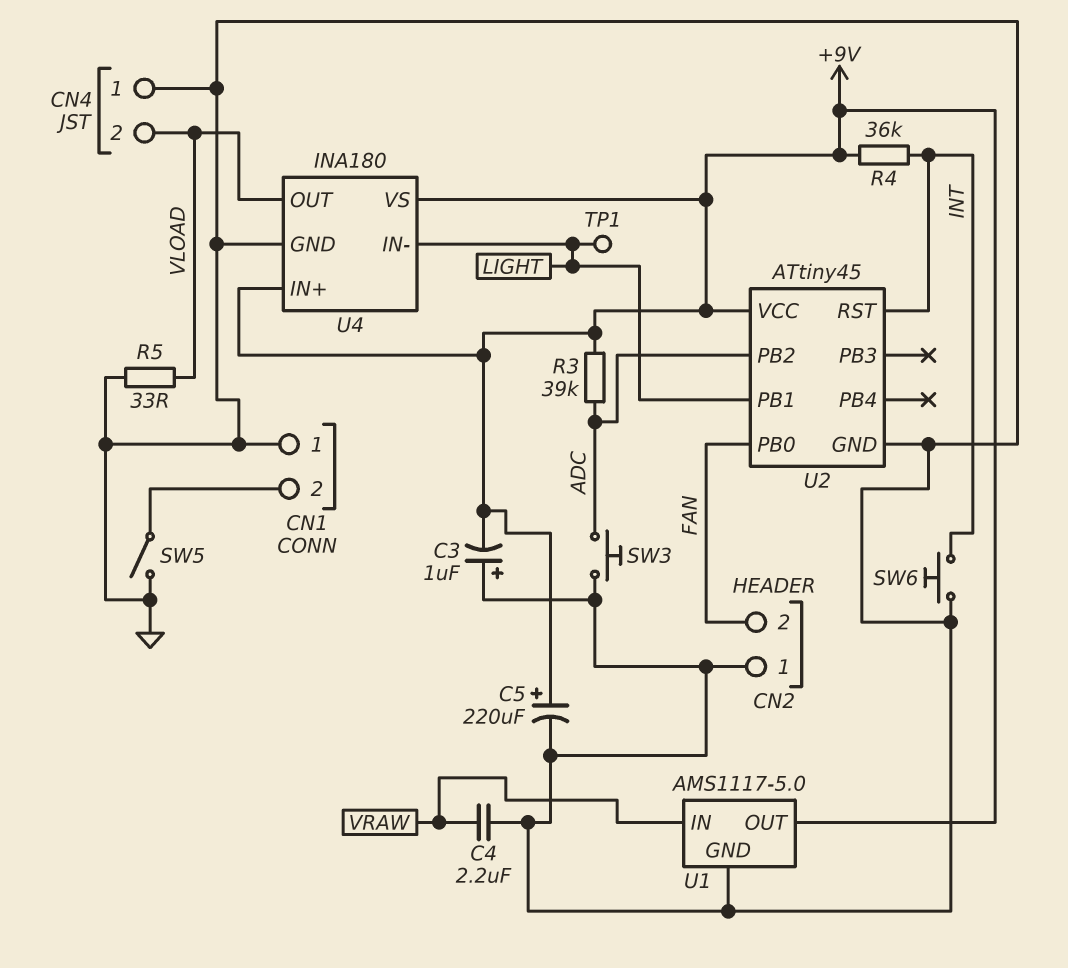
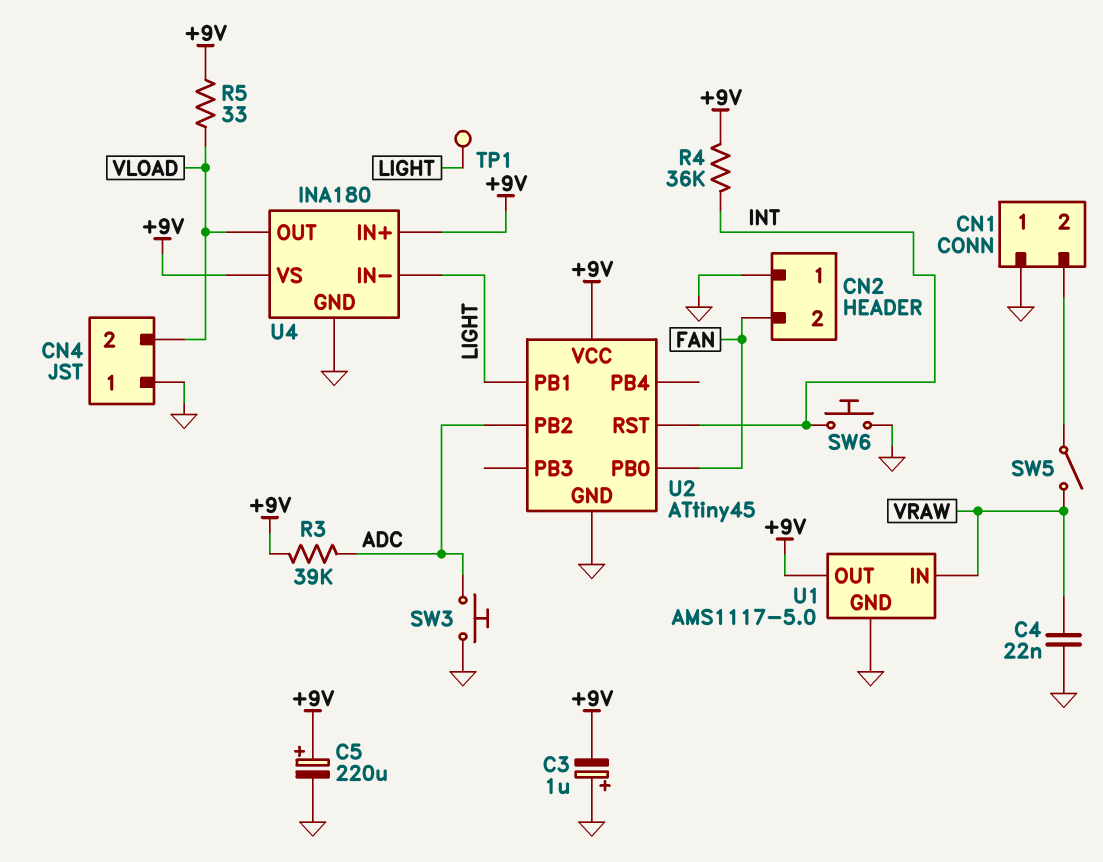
C4: 2.2uF (GND, VRAW) -> 22nF (GND, VRAW)
R5: 33 (GND, VLOAD) -> 33 (+9V, VLOAD)
SW5: switch (CN1/2, GND) -> switch (CN1/2, VRAW)

